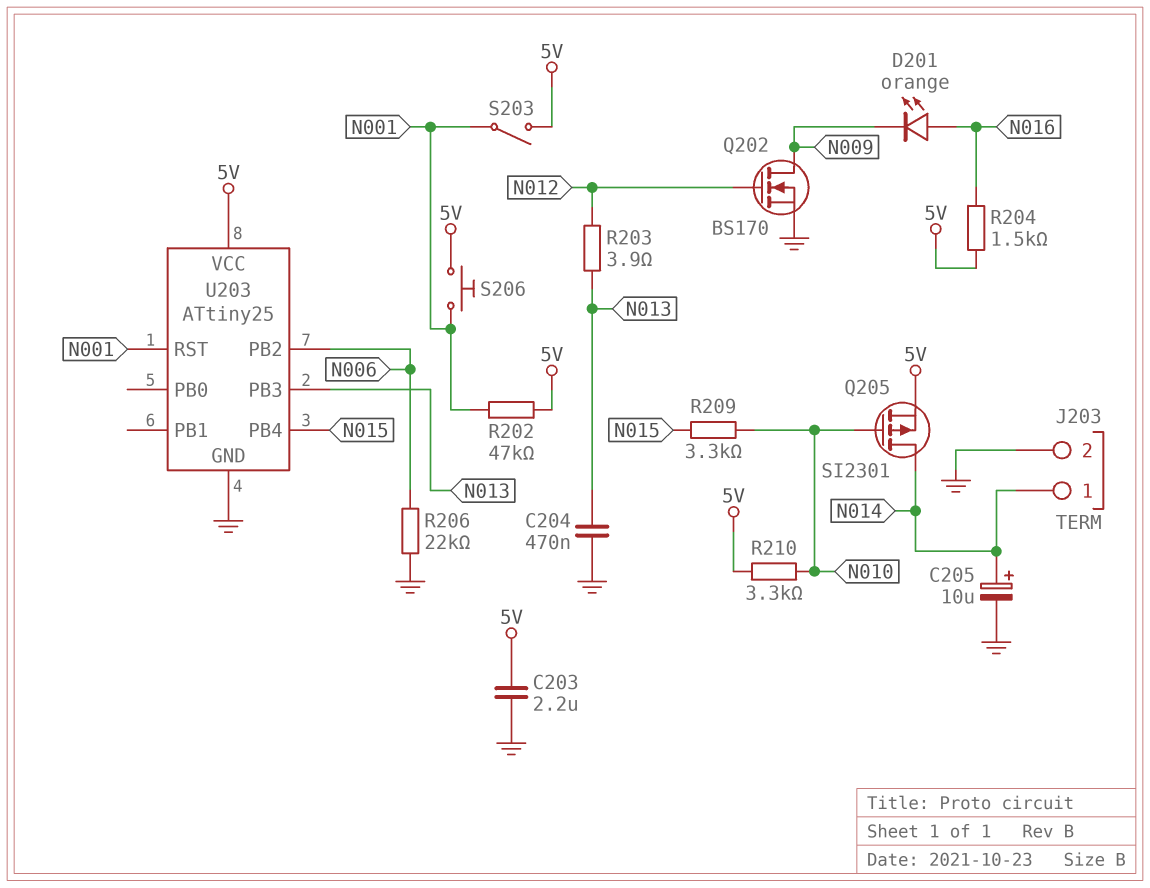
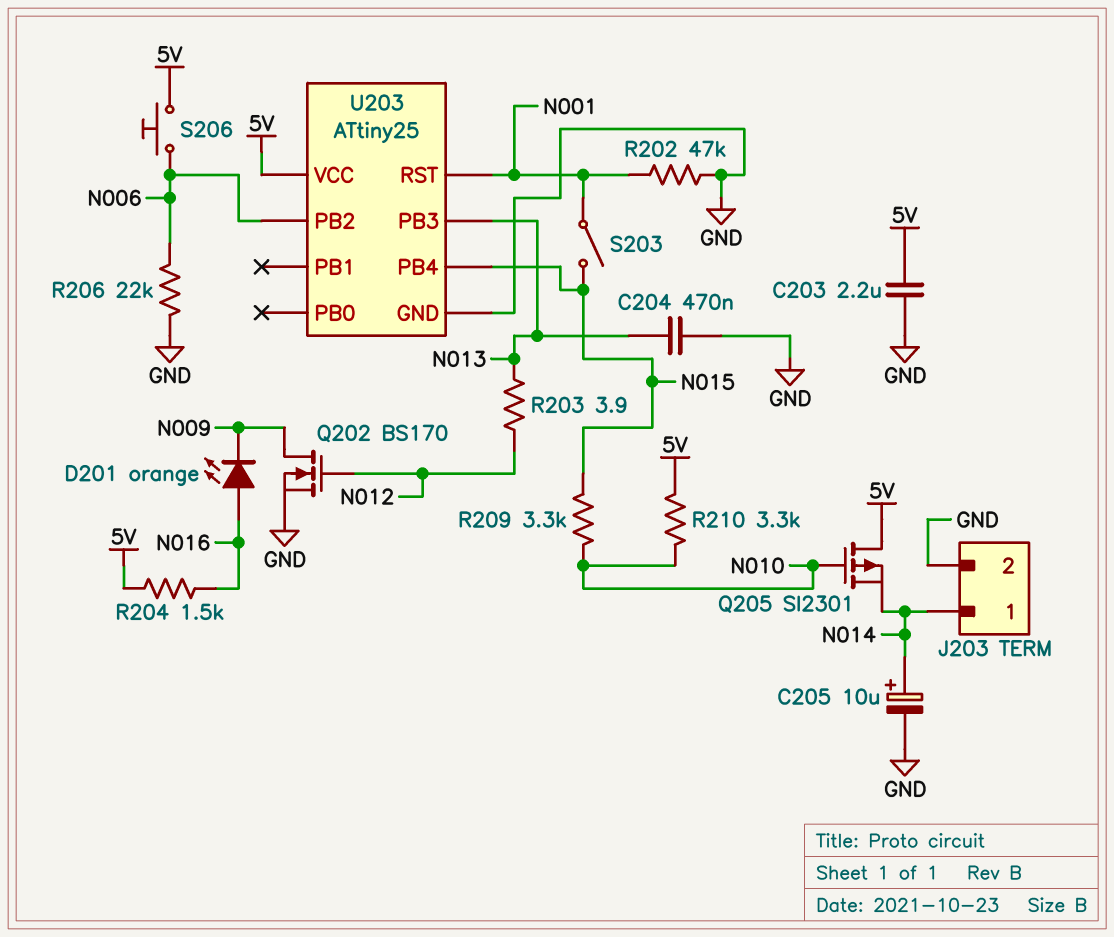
Q205: PMOS SI2301 (G N010, D N014, S 5V) -> PMOS SI2301 (G N010, D 5V, S N014)
R202: 47k (5V, N001) -> 47k (GND, N001)
S203: switch (5V, N001) -> switch (N001, N015)
S206: button (5V, N001) -> button (5V, N006)

